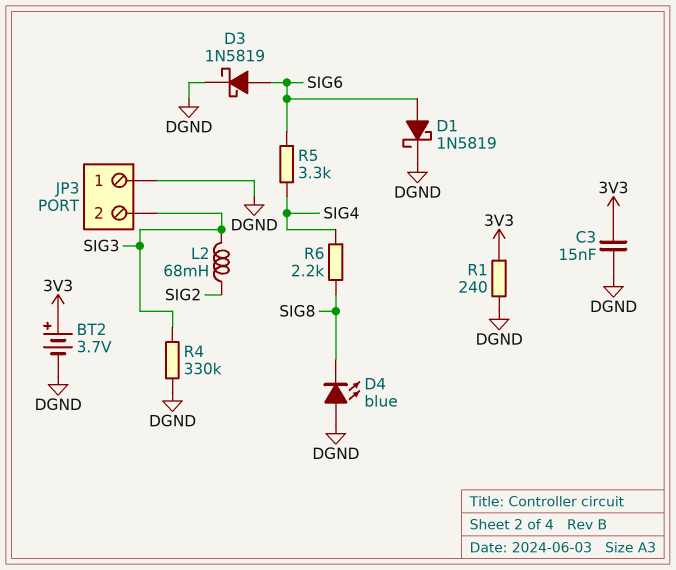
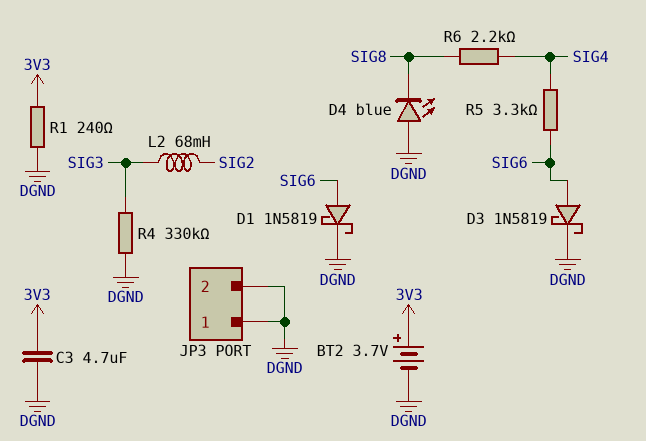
C3: 15nF (3V3, DGND) -> 4.7uF (3V3, DGND)
JP3 pin 2: SIG3 -> DGND

